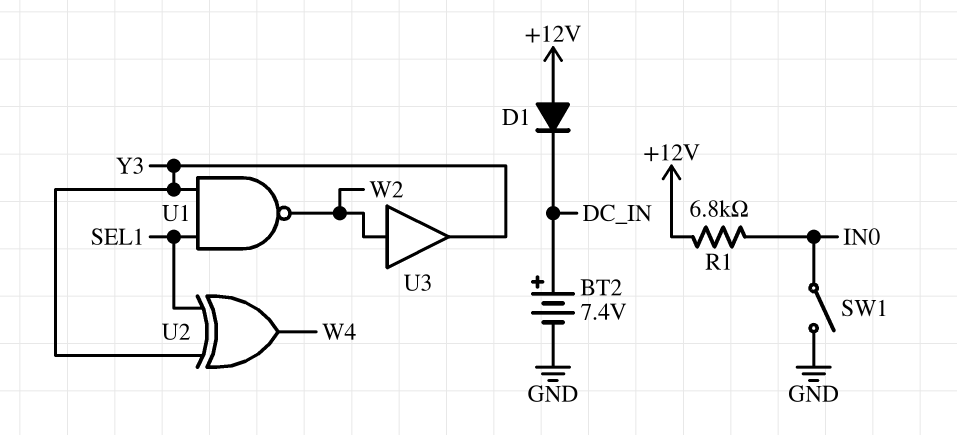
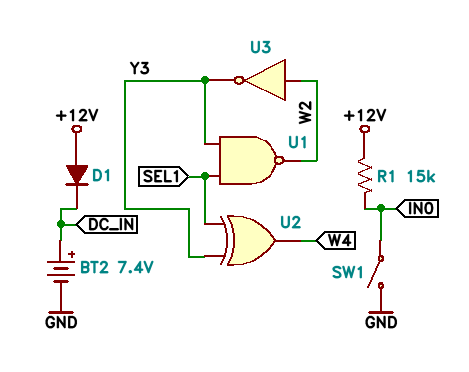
R1: 6.8k (+12V, IN0) -> 15k (+12V, IN0)
U3: buffer (in W2, out Y3) -> NOT (in W2, out Y3)

